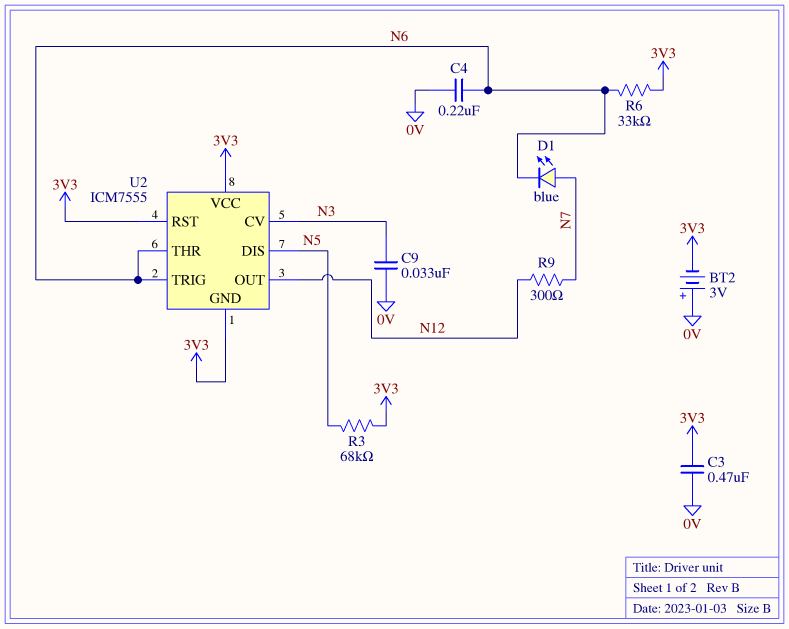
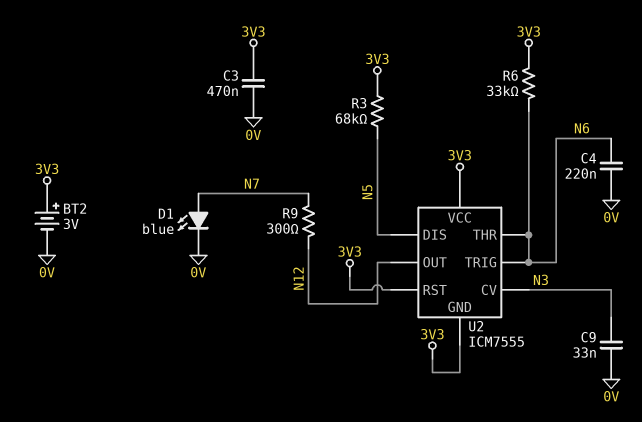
BT2: 3V (plus 0V, minus 3V3) -> 3V (plus 3V3, minus 0V)
D1: LED blue (A N7, K N6) -> LED blue (A N7, K 0V)

